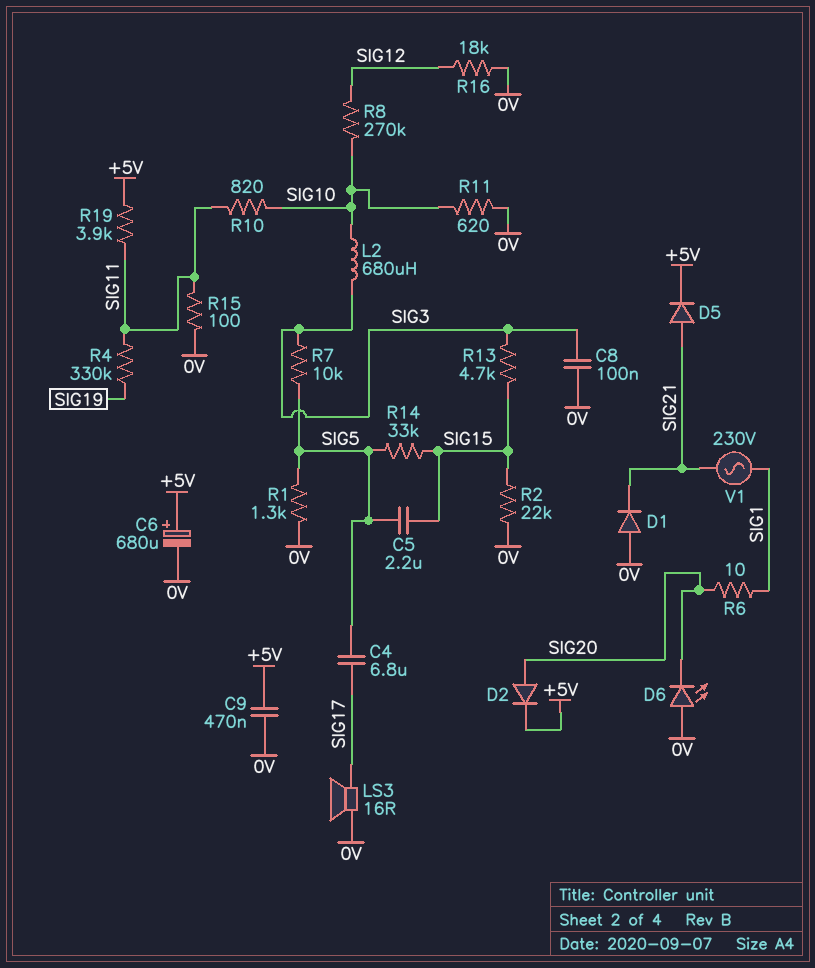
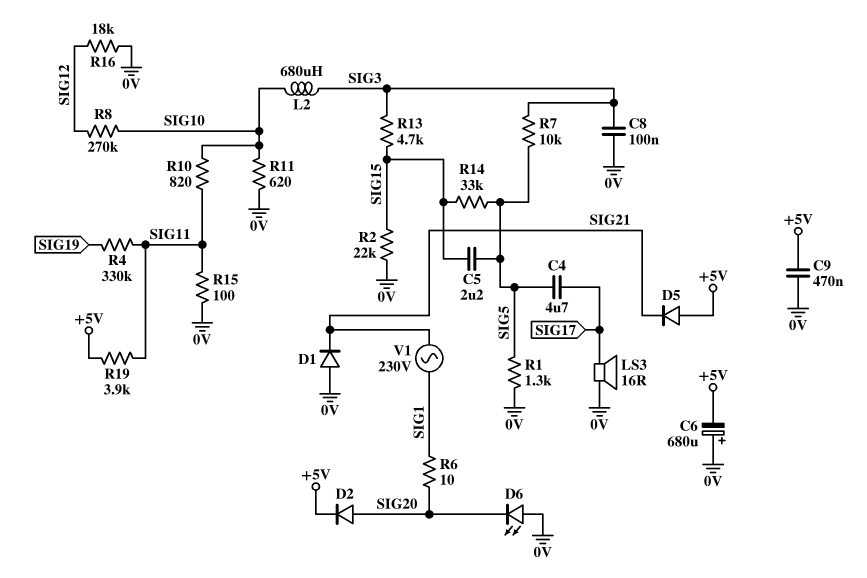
C4: 6.8uF (SIG5, SIG17) -> 4.7uF (SIG5, SIG17)
C6: 680uF (plus +5V, minus 0V) -> 680uF (plus 0V, minus +5V)
D5: diode (A SIG21, K +5V) -> diode (A +5V, K SIG21)

